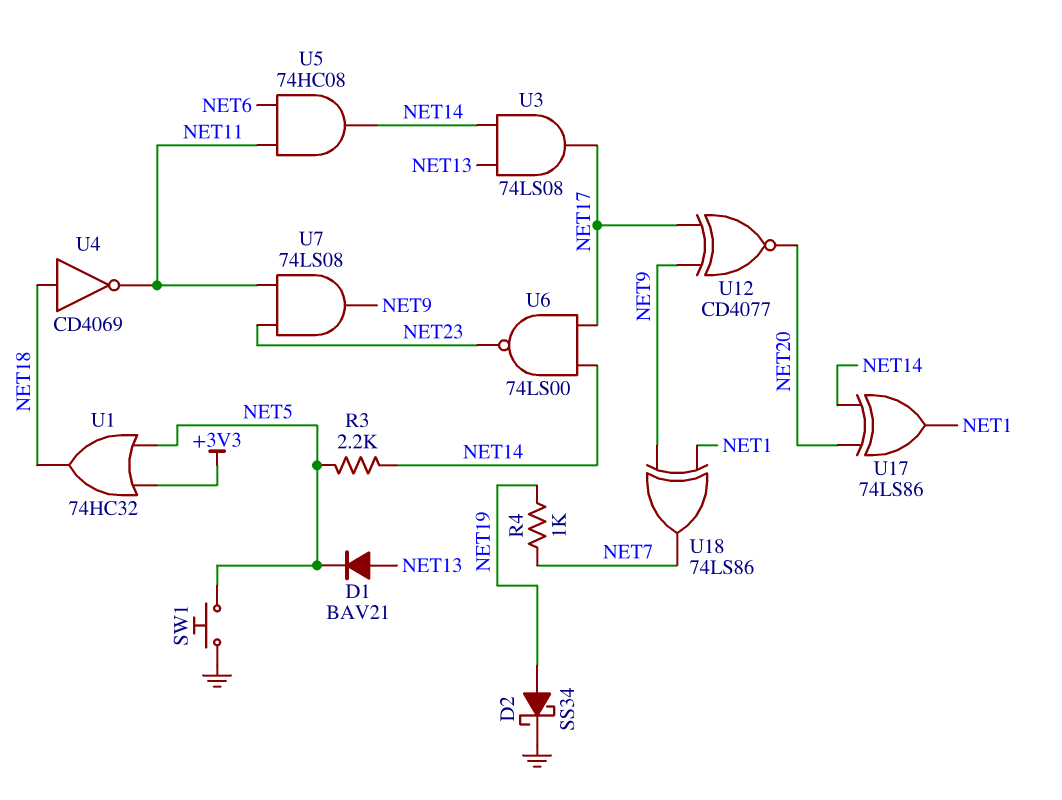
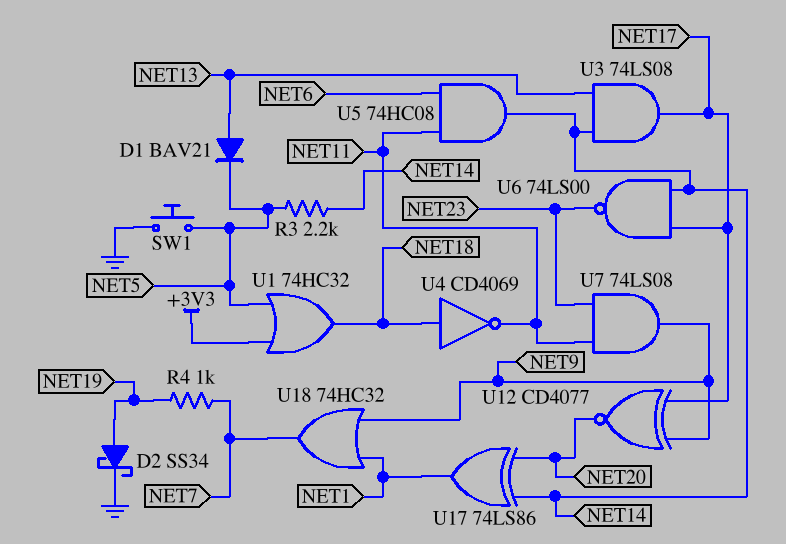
U18: XOR 74LS86 (in NET1, in NET9, out NET7) -> OR 74HC32 (in NET1, in NET9, out NET7)

